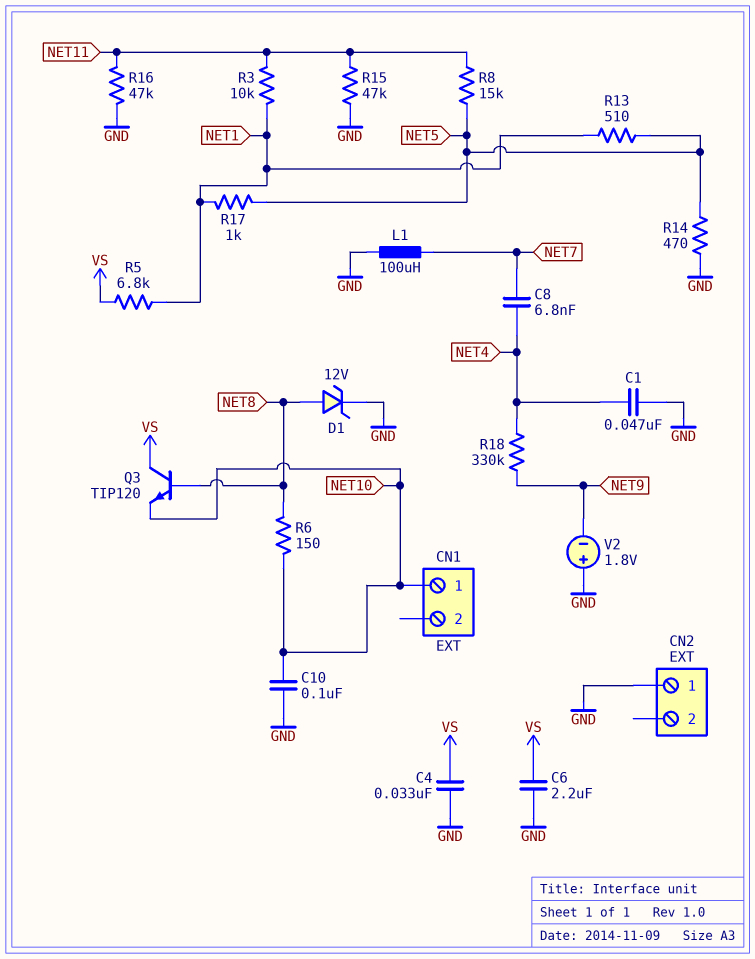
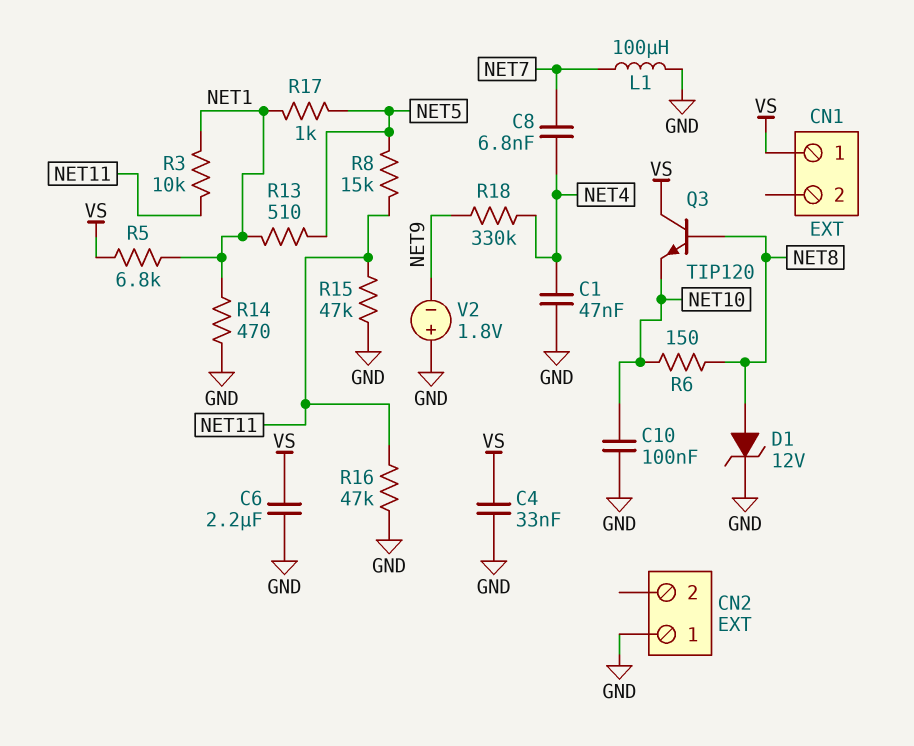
CN1 pin 1: NET10 -> VS
R14: 470 (GND, NET5) -> 470 (GND, NET1)

